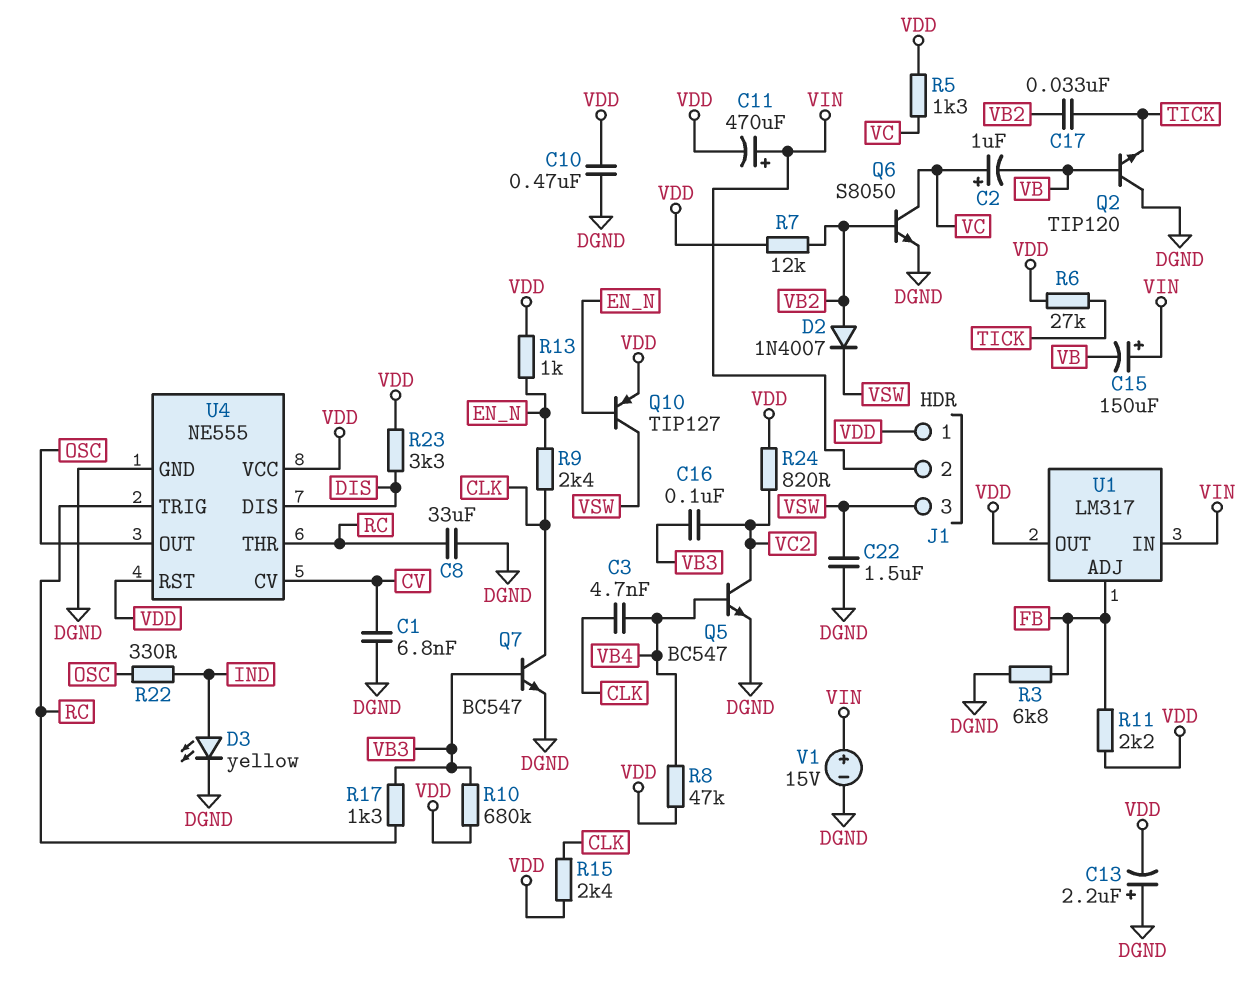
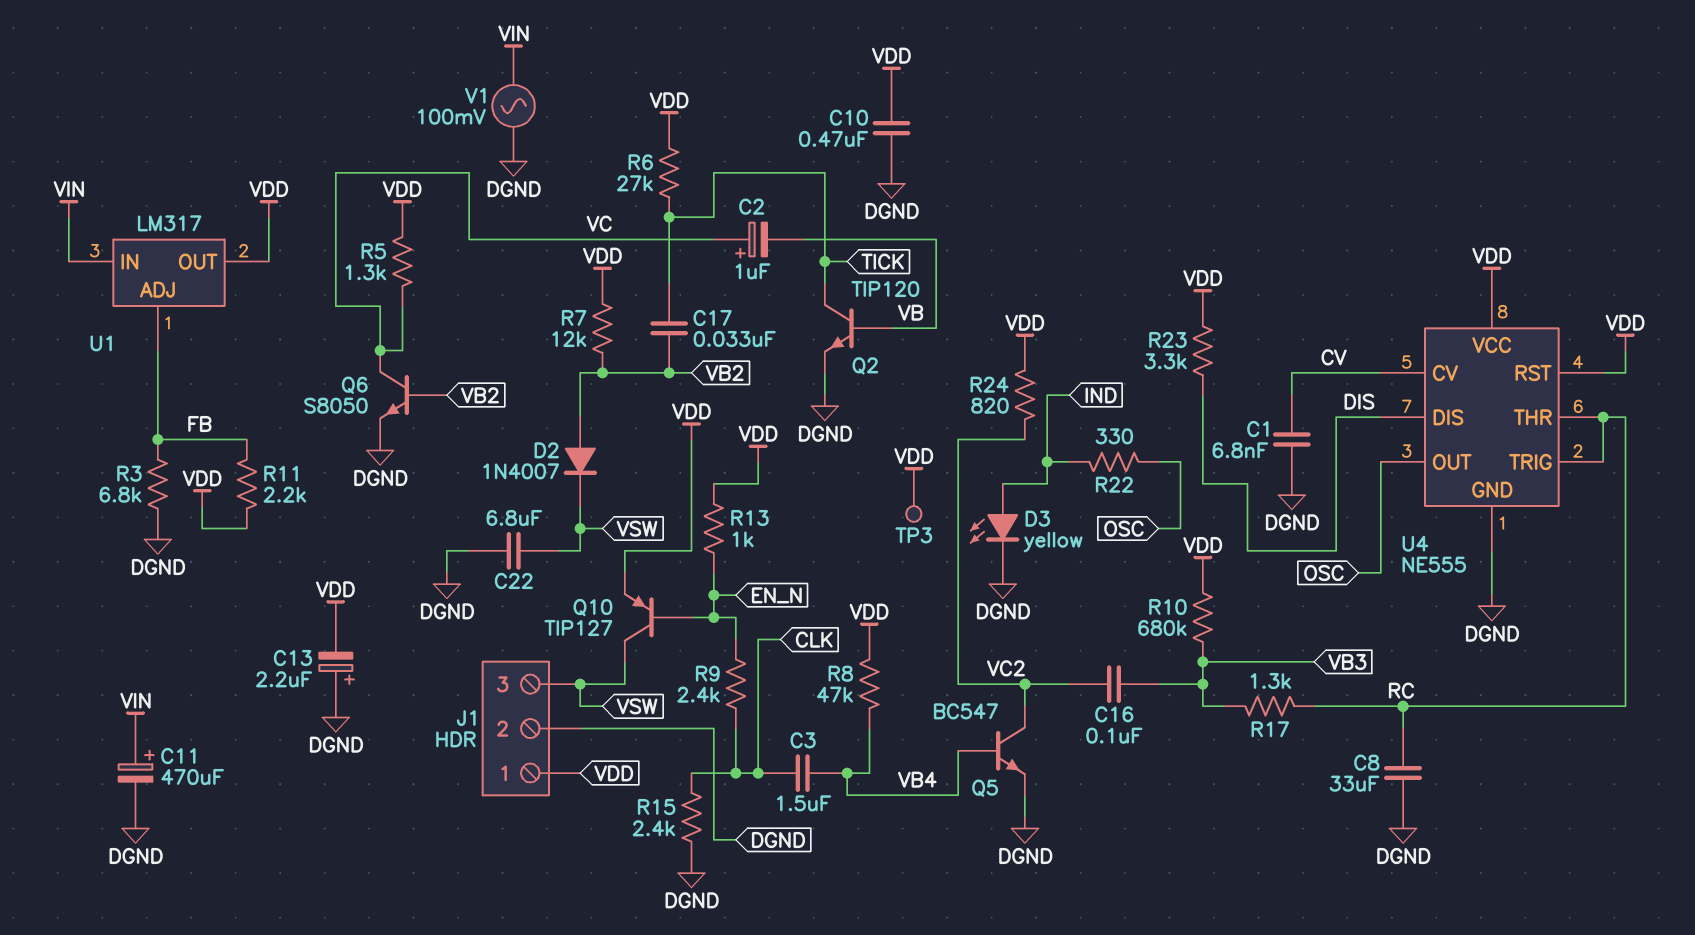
C3: 4.7nF (CLK, VB4) -> 1.5uF (CLK, VB4)
C11: 470uF (plus VIN, minus VDD) -> 470uF (plus VIN, minus DGND)
C15: 150uF (plus VIN, minus VB) -> none
C22: 1.5uF (DGND, VSW) -> 6.8uF (DGND, VSW)
J1 pin 2: VIN -> DGND
Q2: NPN TIP120 (B VB, C DGND, E TICK) -> NPN TIP120 (B VB, C TICK, E DGND)
Q7: NPN BC547 (B VB3, C CLK, E DGND) -> none
R15: 2.4k (CLK, VDD) -> 2.4k (CLK, DGND)
TP3: none -> test point (VDD)
V1: 15V (plus VIN, minus DGND) -> AC 100mV (DGND, VIN)

